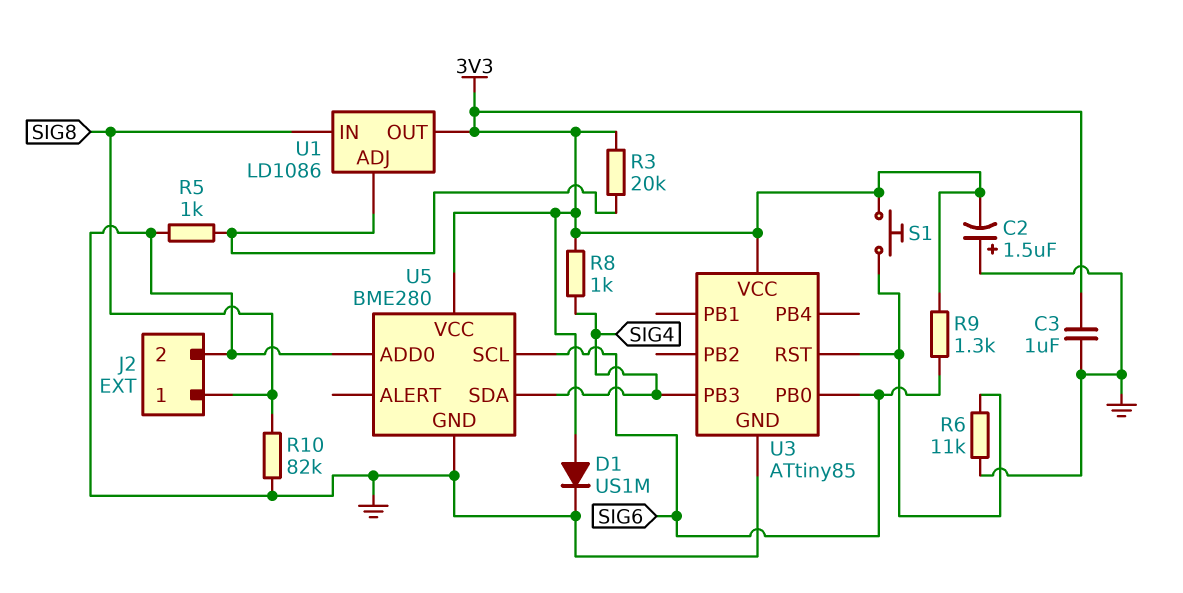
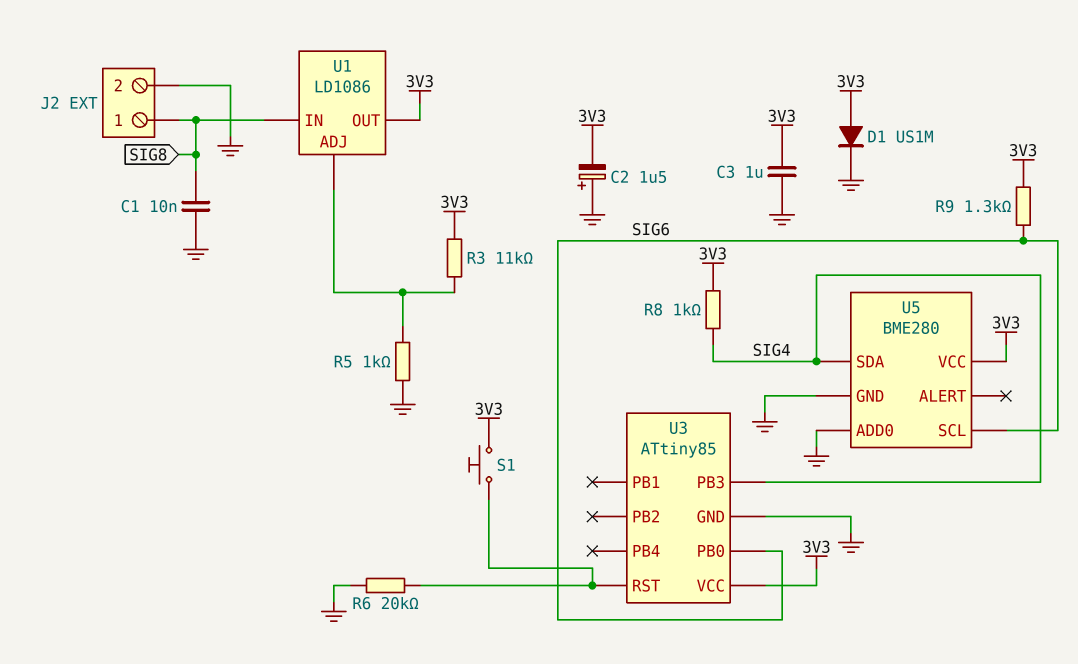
C1: none -> 10nF (GND, SIG8)
R3: 20k (3V3, U1/ADJ) -> 11k (3V3, U1/ADJ)
R6: 11k (GND, U3/RST) -> 20k (GND, U3/RST)
R10: 82k (GND, SIG8) -> none

